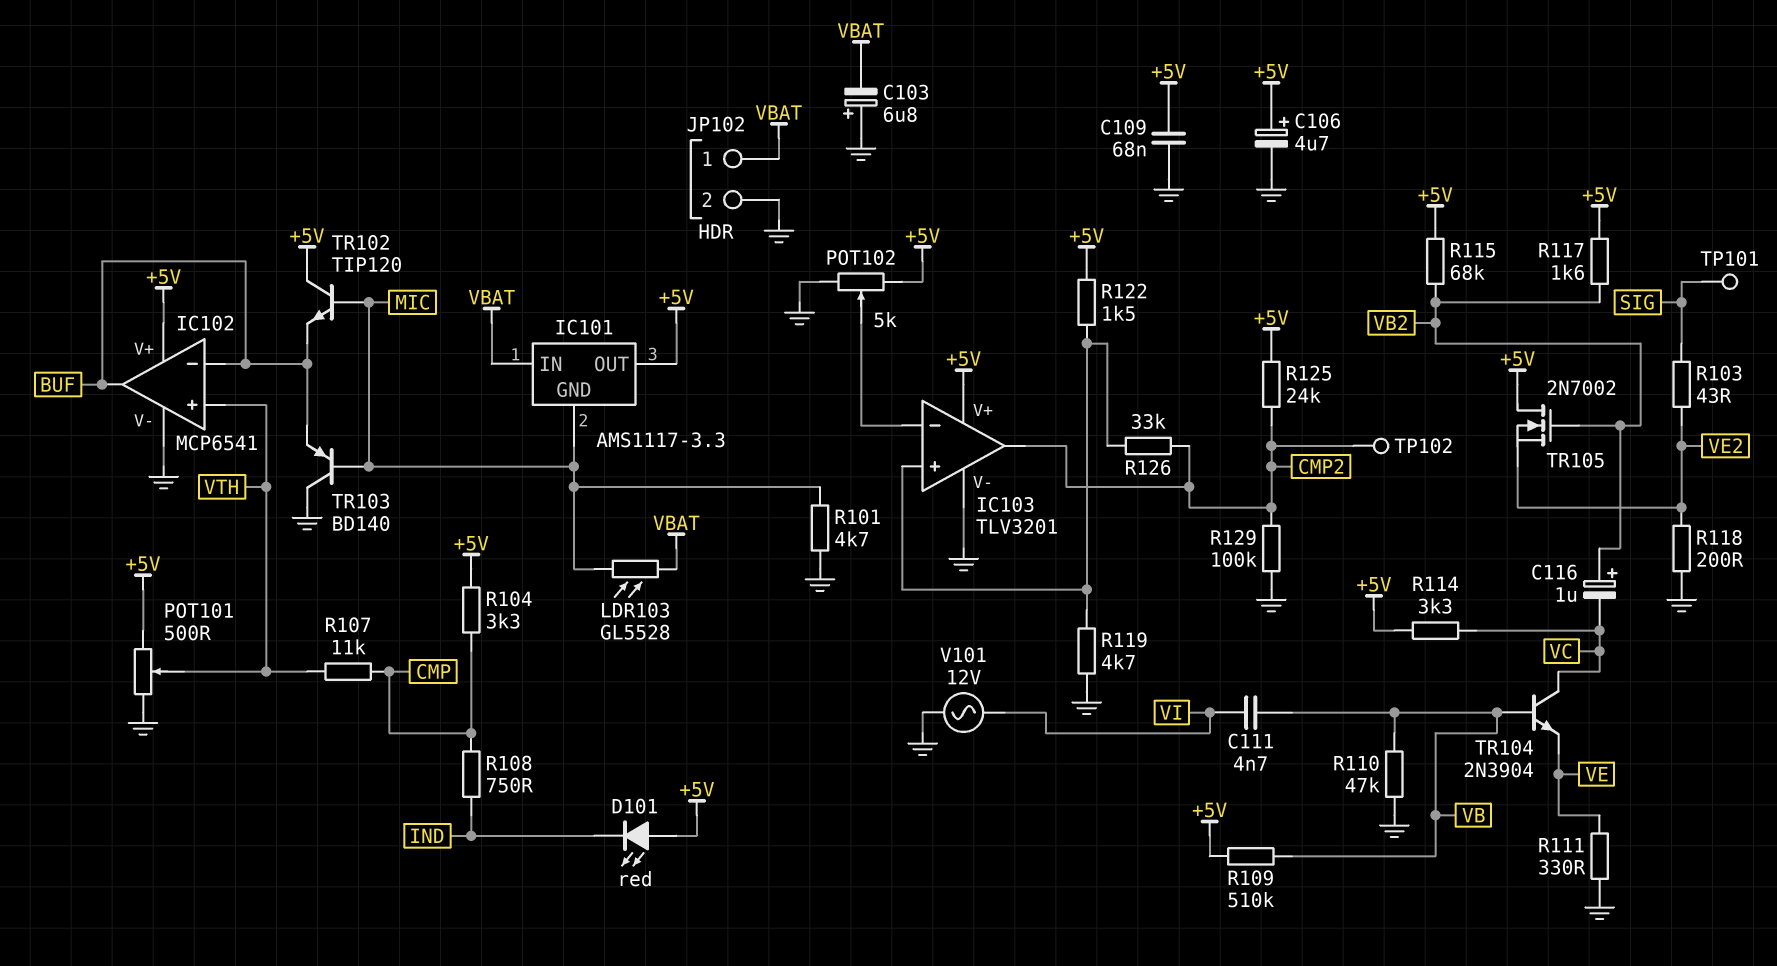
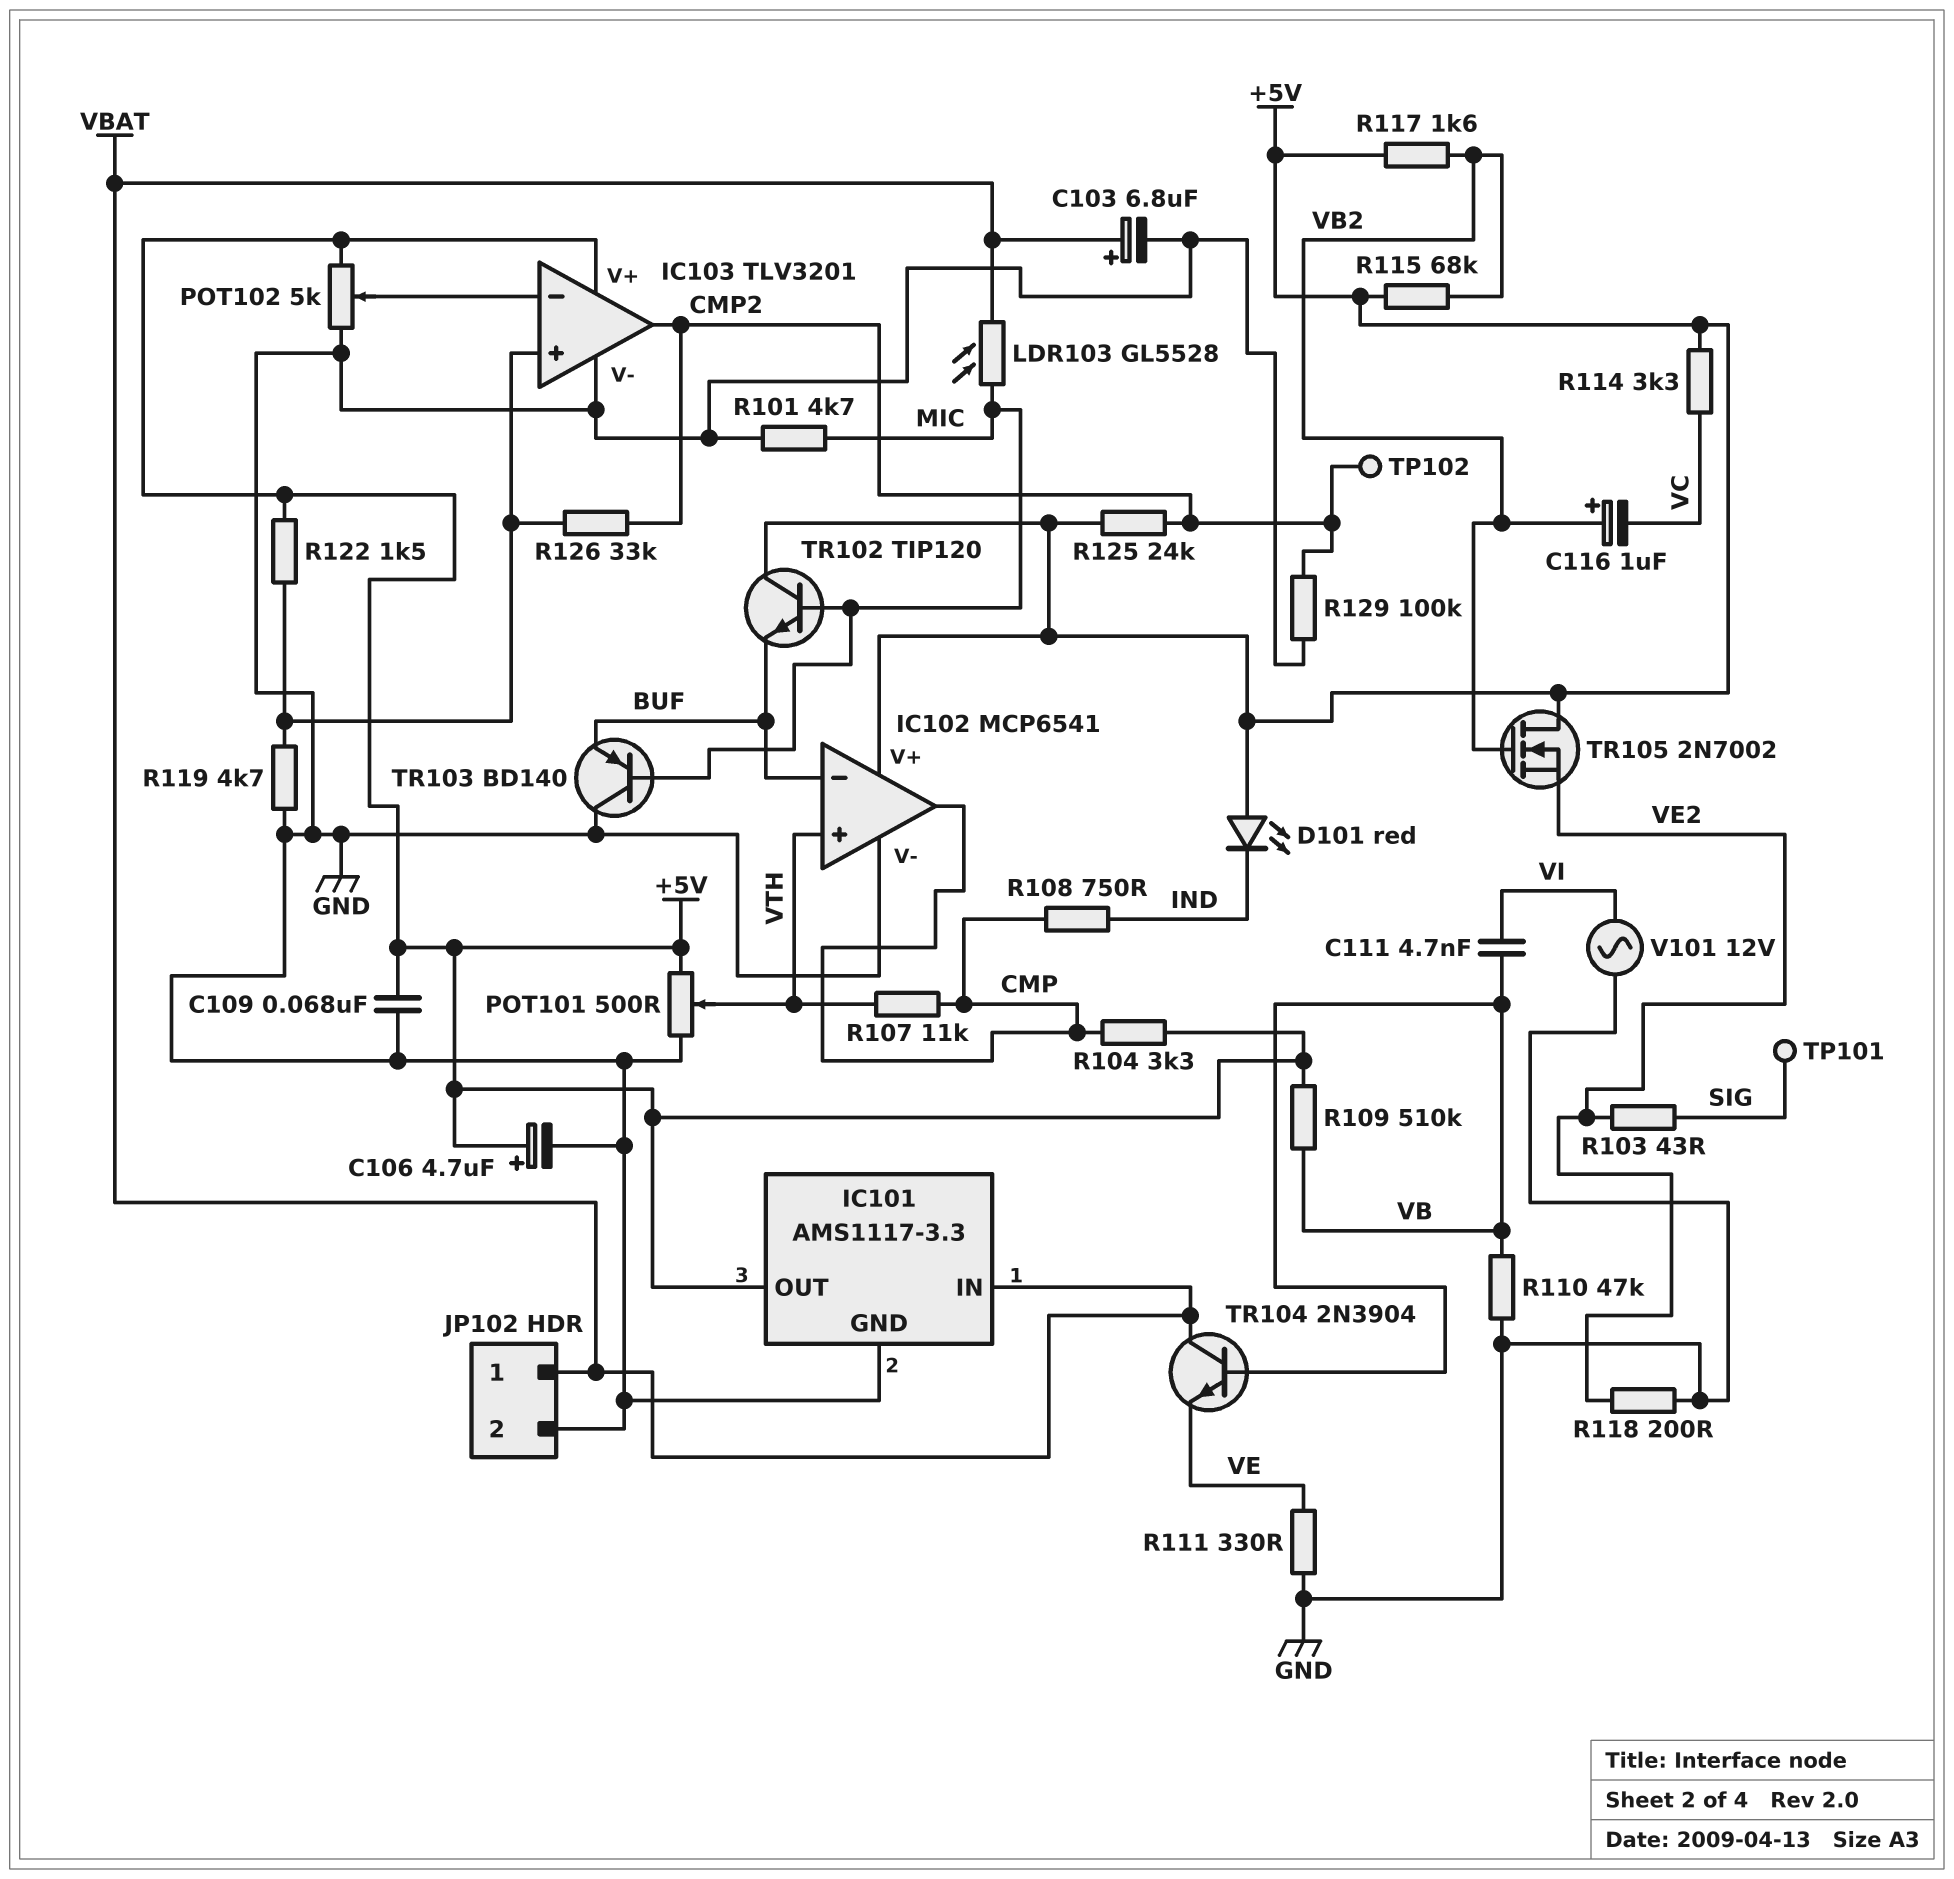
C103: 6.8uF (plus GND, minus VBAT) -> 6.8uF (plus VBAT, minus GND)
IC101 pin GND: MIC -> GND
IC102 pin out: BUF -> CMP
TR104: NPN 2N3904 (B VB, C VC, E VE) -> NPN 2N3904 (B VB, C VBAT, E VE)

